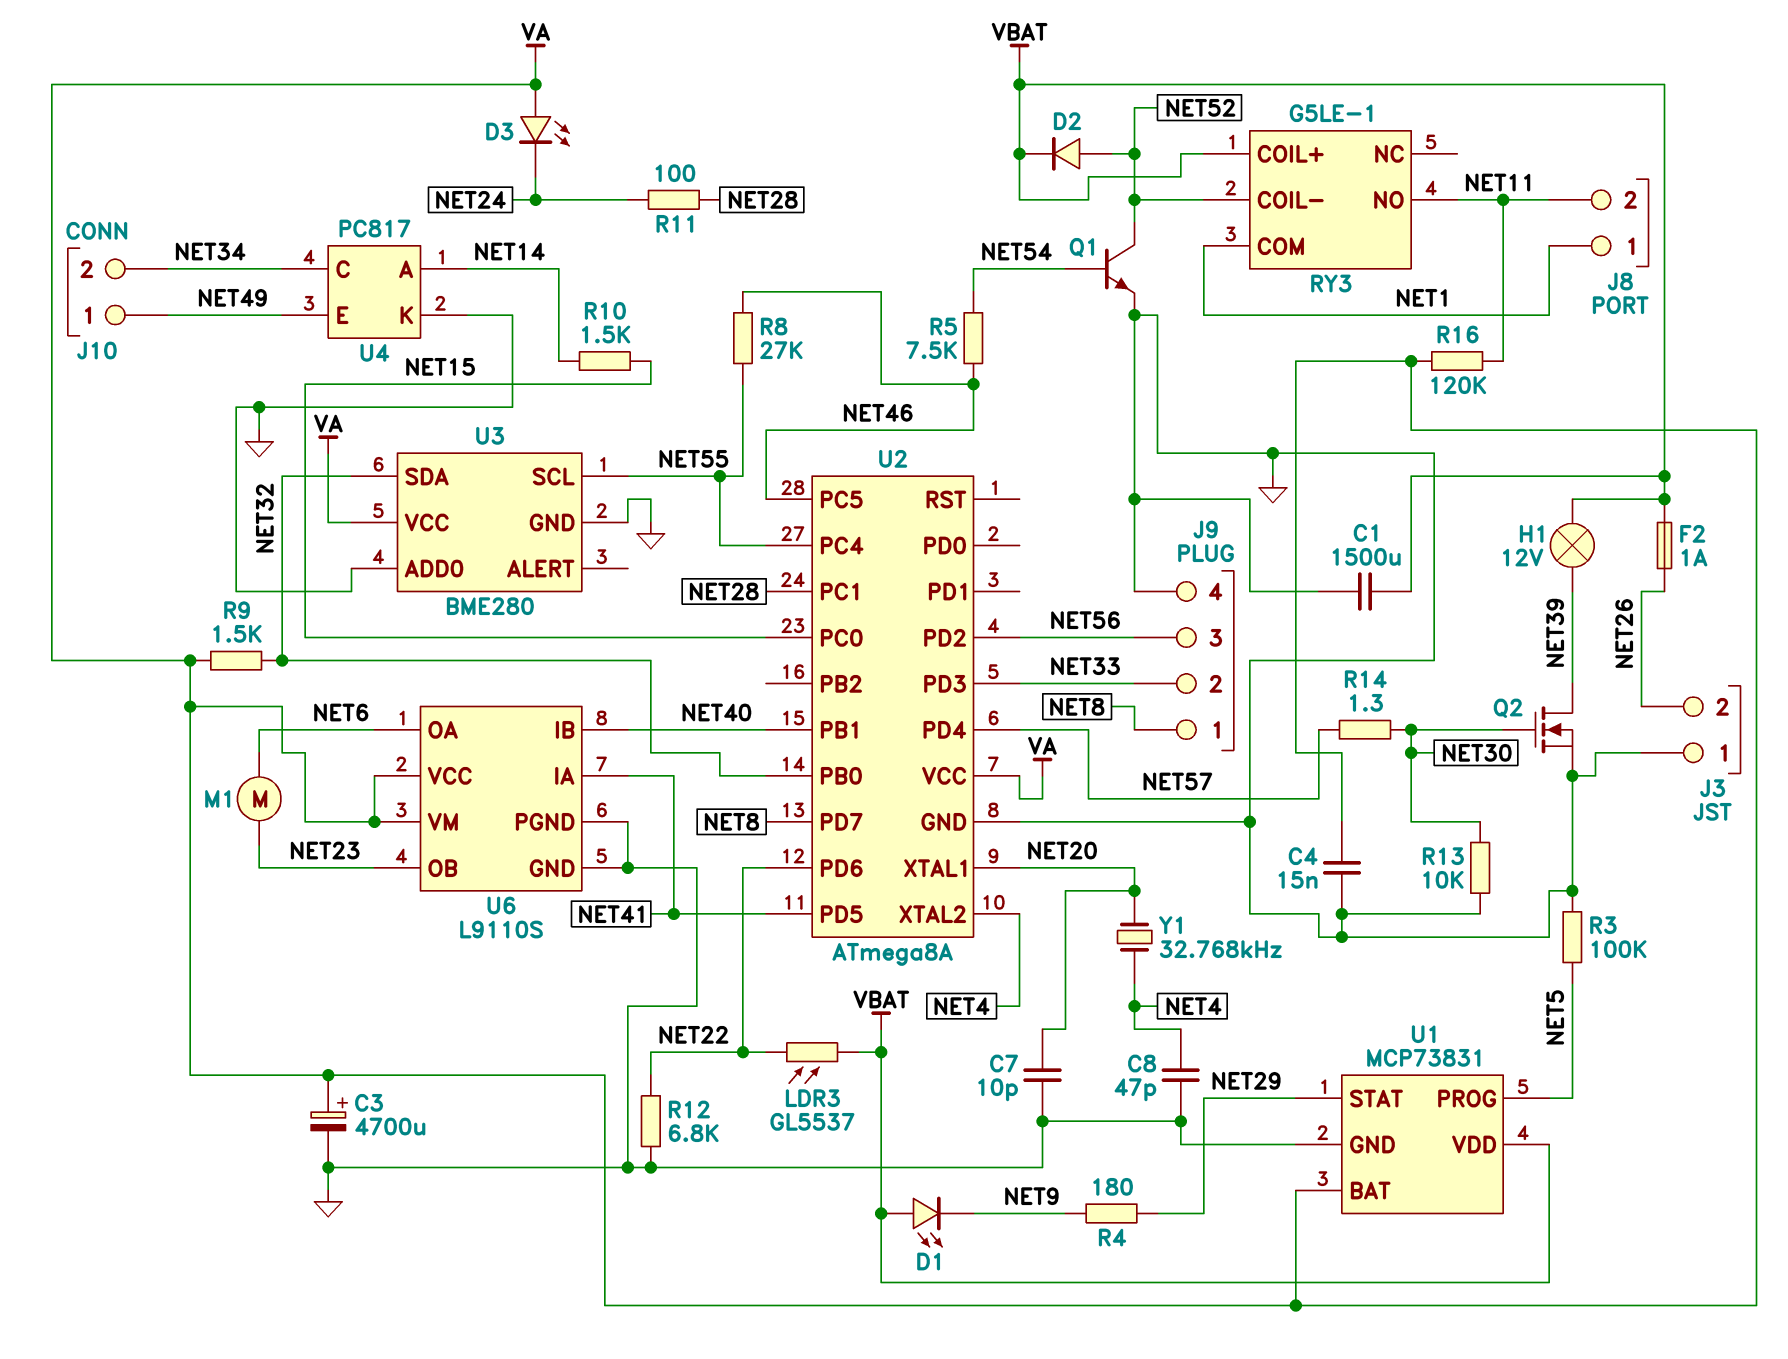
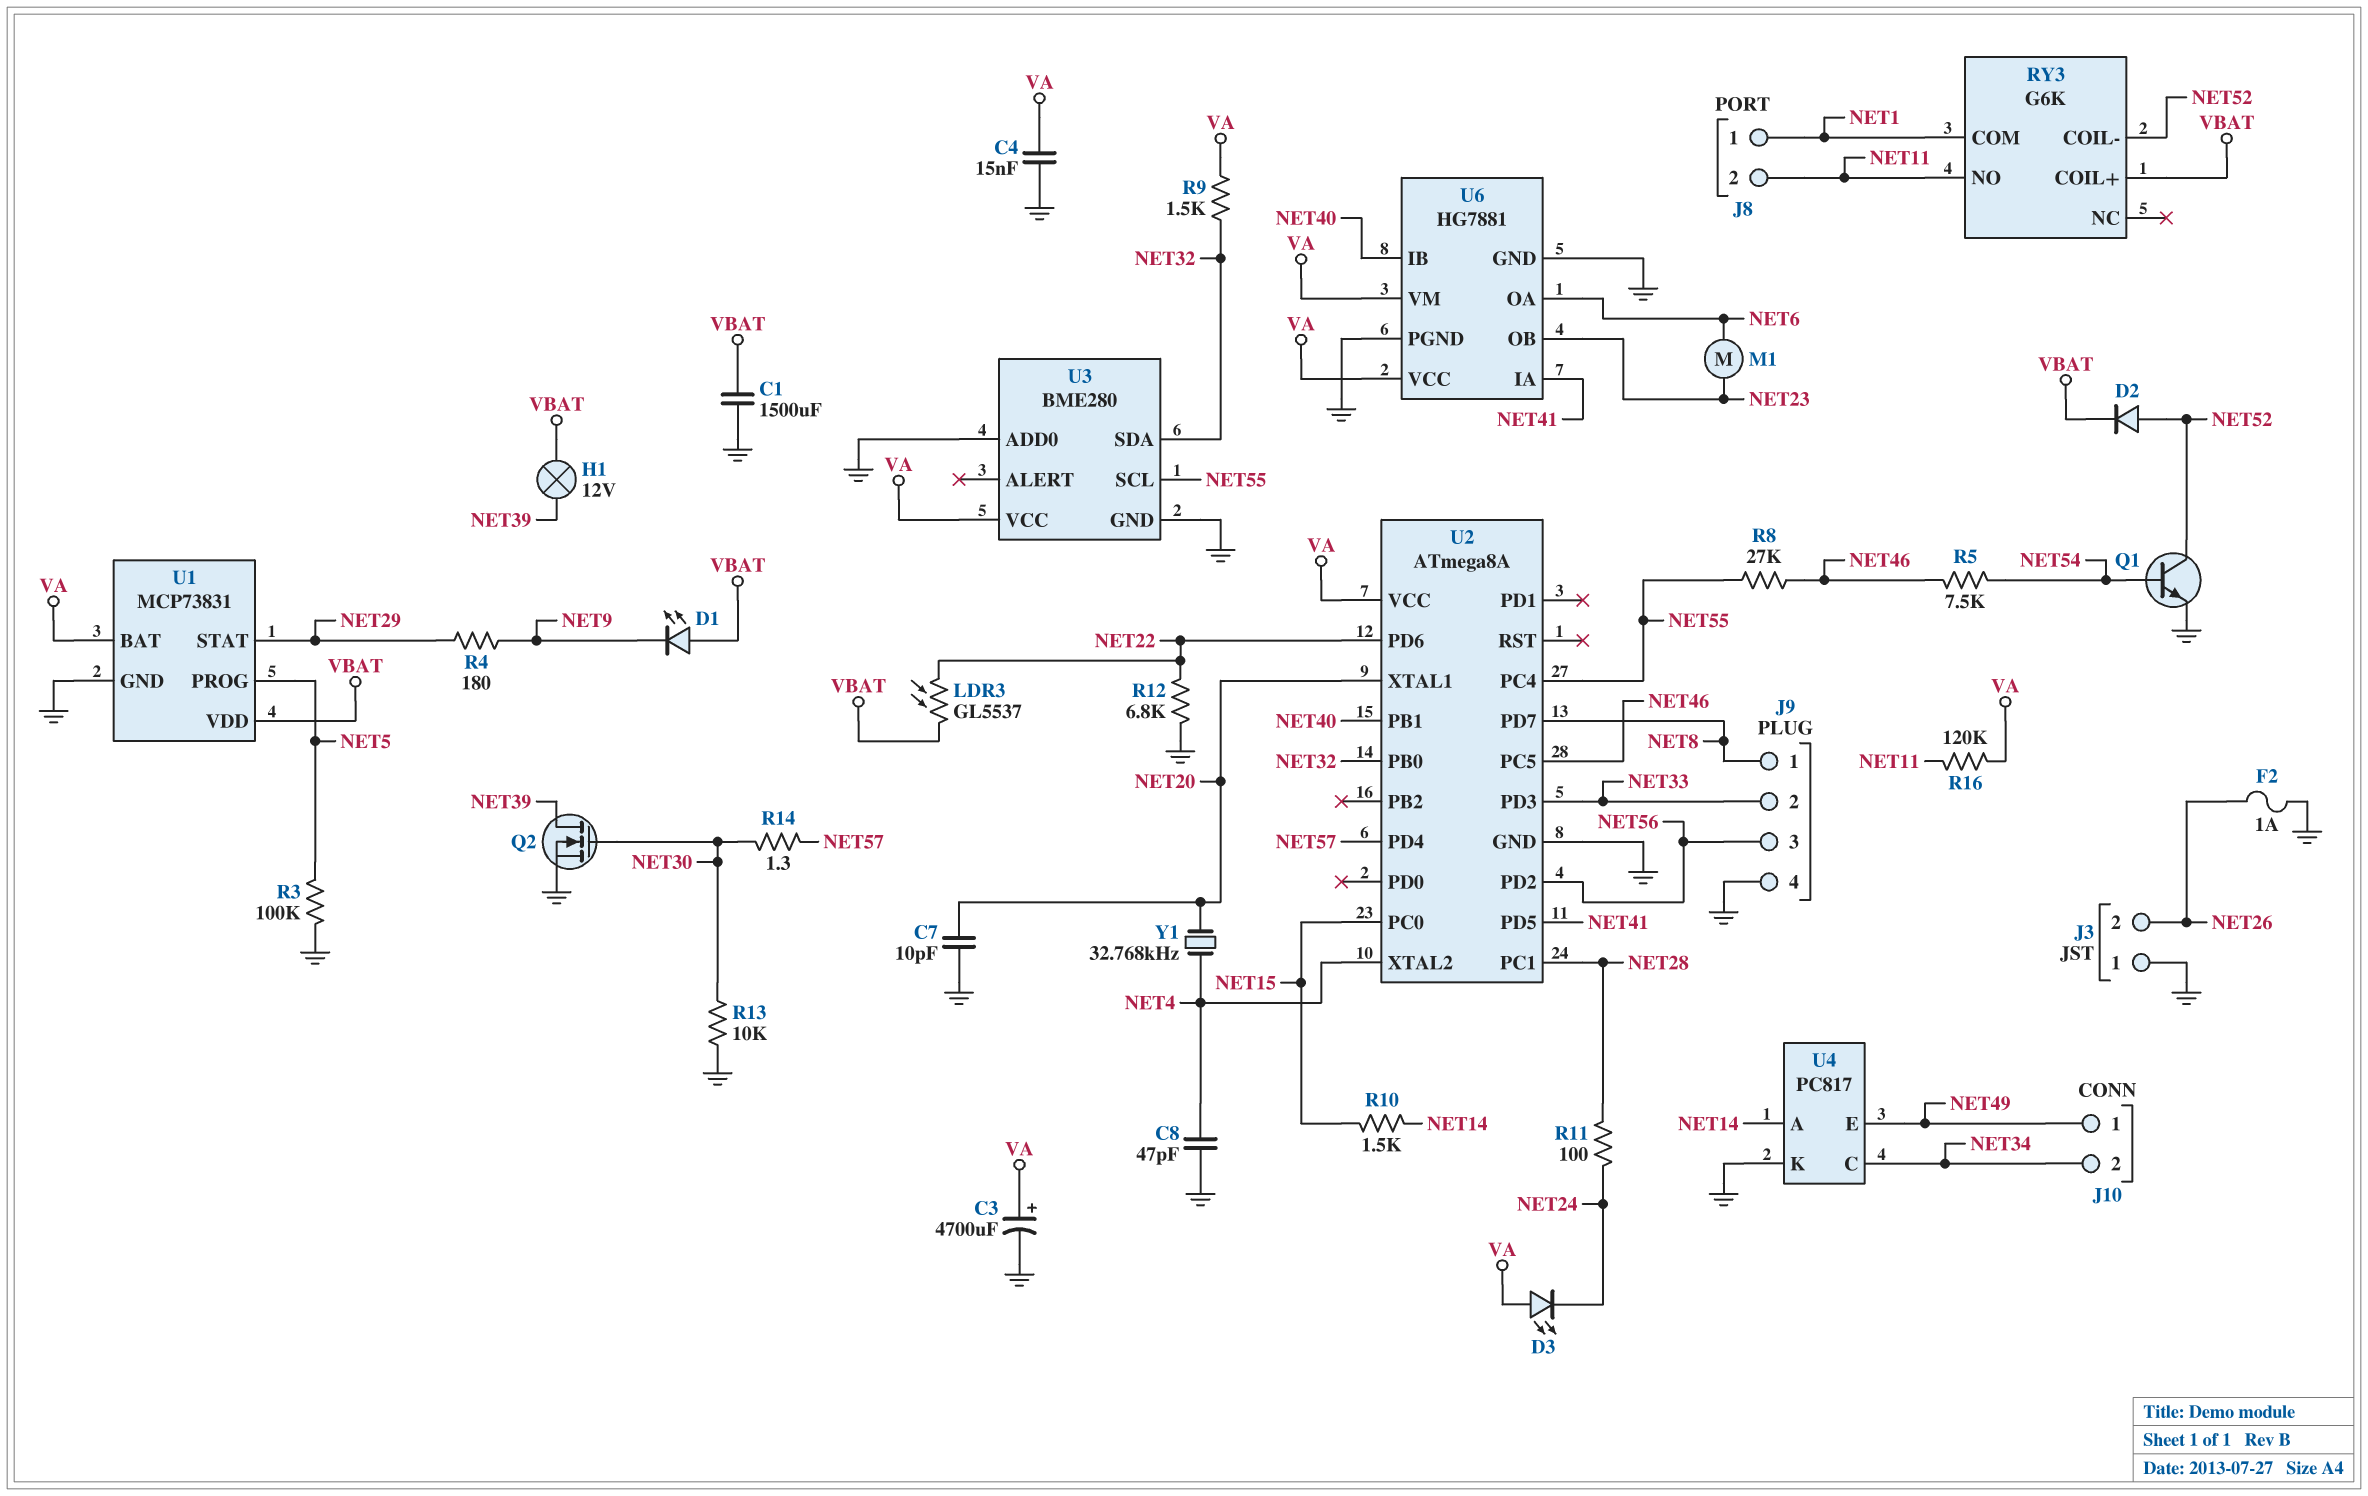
F2: 1A (NET26, VBAT) -> 1A (GND, NET26)
RY3: G5LE-1 -> G6K
U6: L9110S -> HG7881

